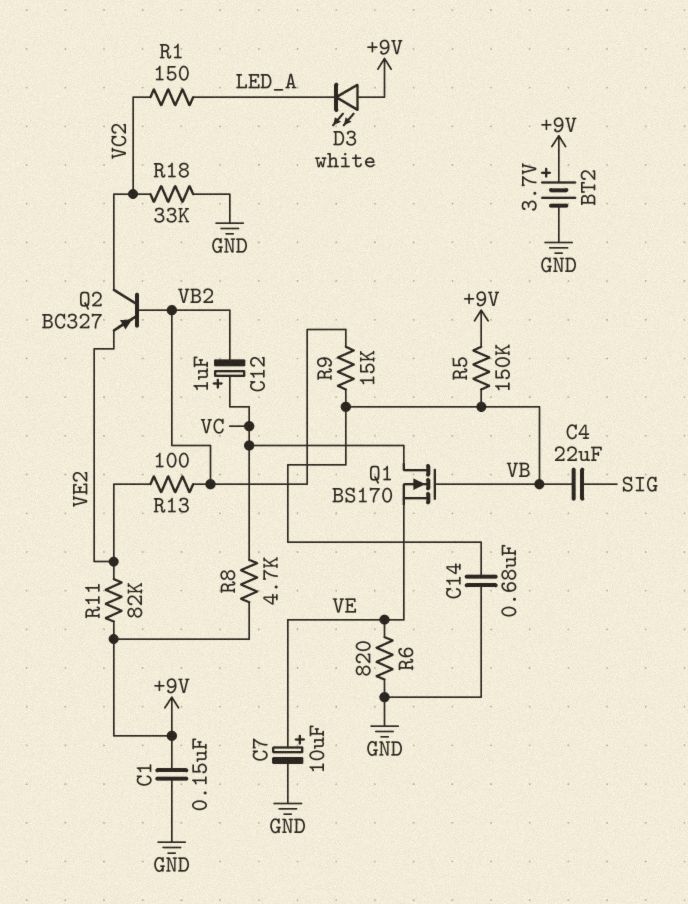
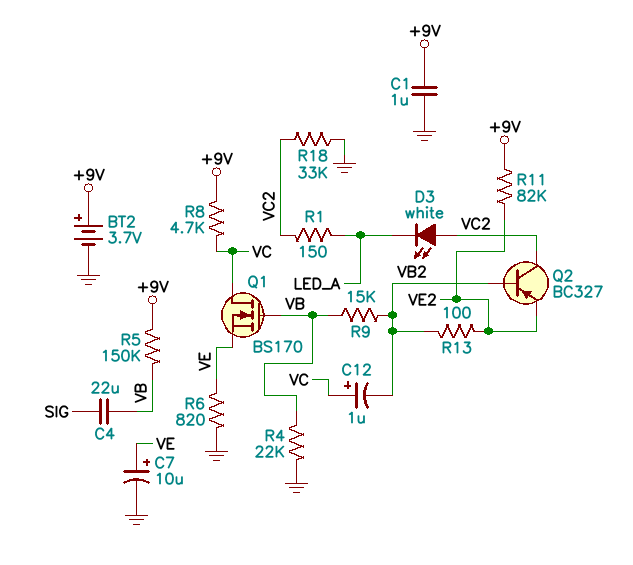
C1: 150nF (+9V, GND) -> 1uF (+9V, GND)
C14: 680nF (GND, VB) -> none
D3: LED white (A +9V, K LED_A) -> LED white (A VC2, K LED_A)
R4: none -> 22k (GND, VB)

